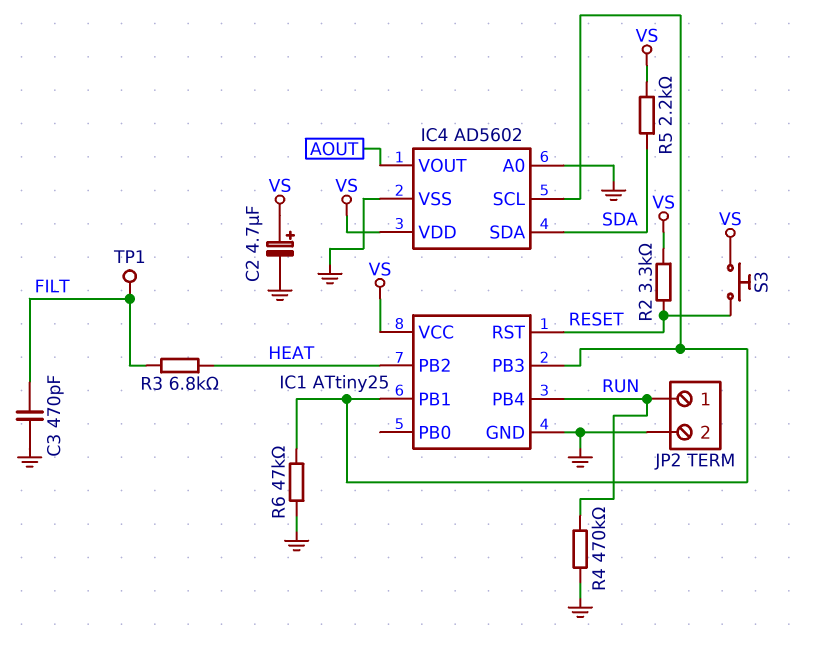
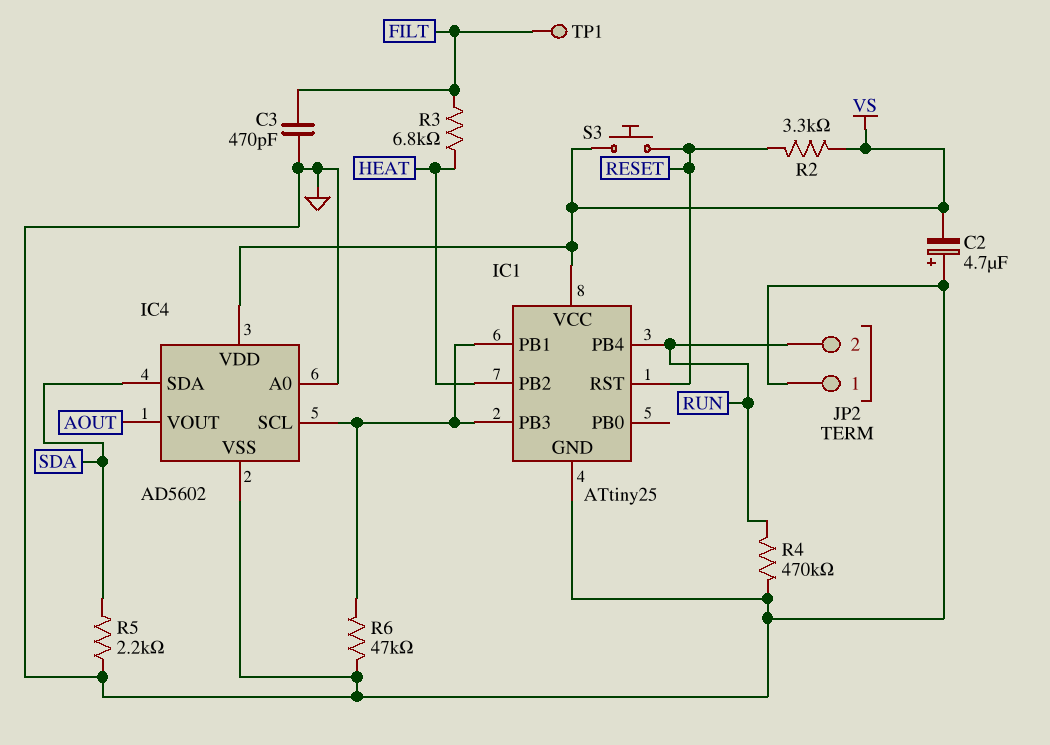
C2: 4.7uF (plus VS, minus GND) -> 4.7uF (plus GND, minus VS)
JP2 pin 1: RUN -> GND
JP2 pin 2: GND -> RUN
R5: 2.2k (SDA, VS) -> 2.2k (GND, SDA)

